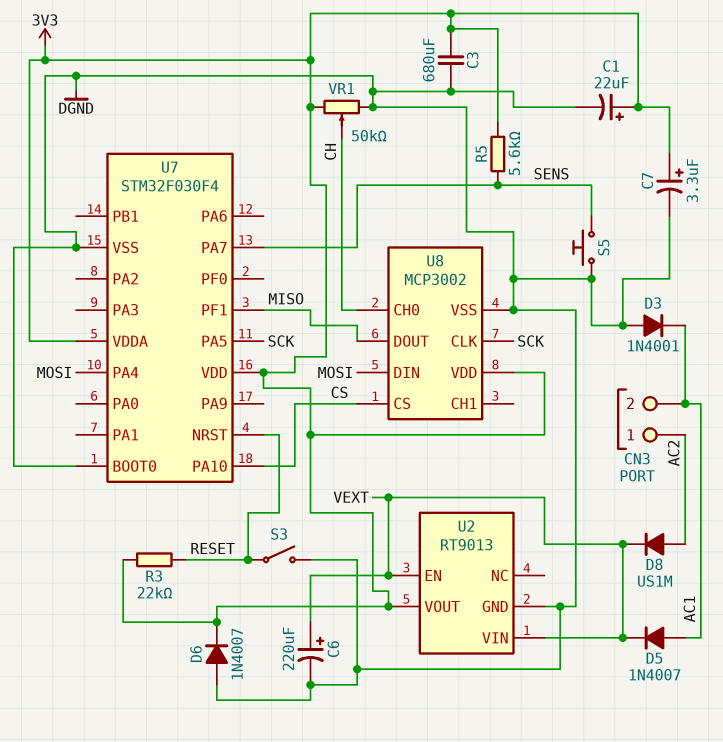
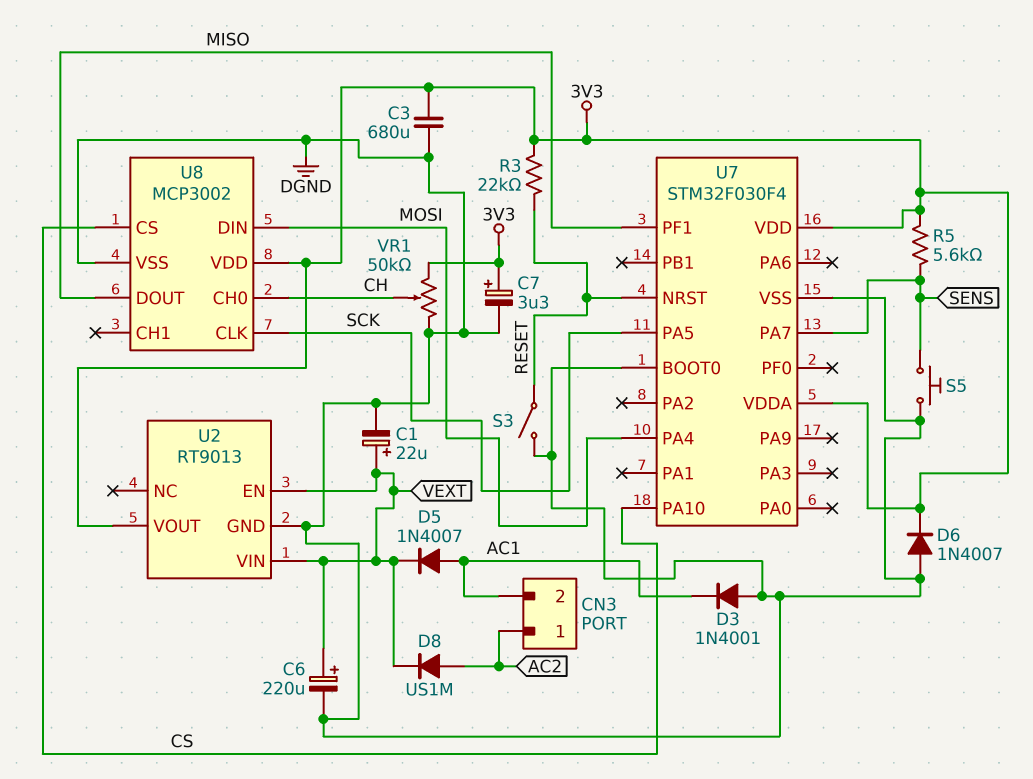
C1: 22uF (plus 3V3, minus DGND) -> 22uF (plus VEXT, minus DGND)

